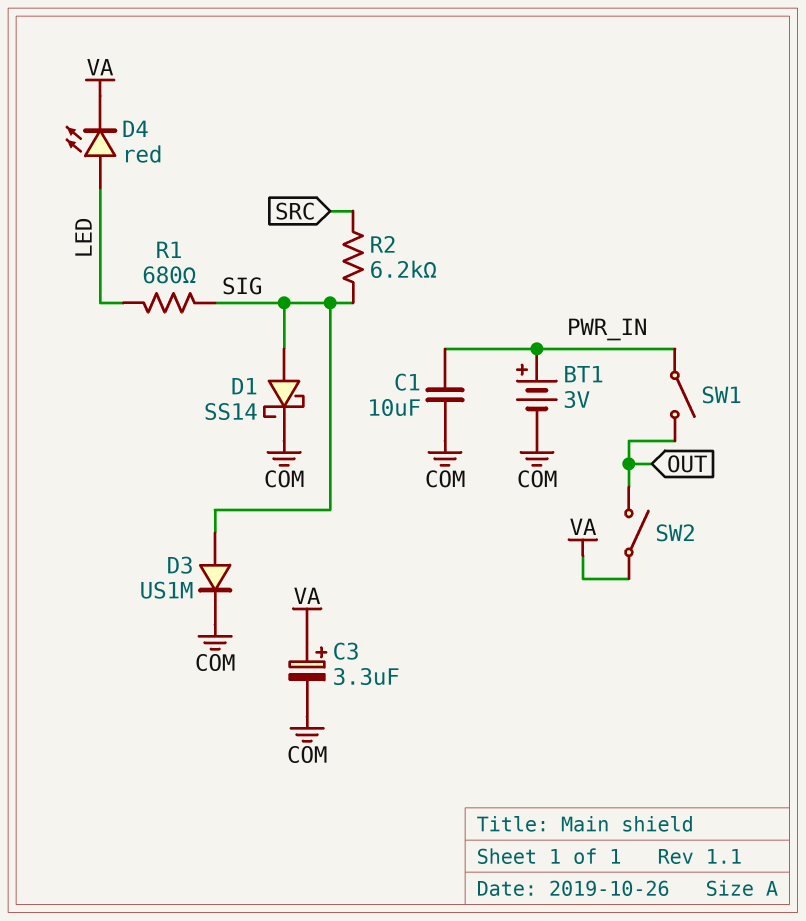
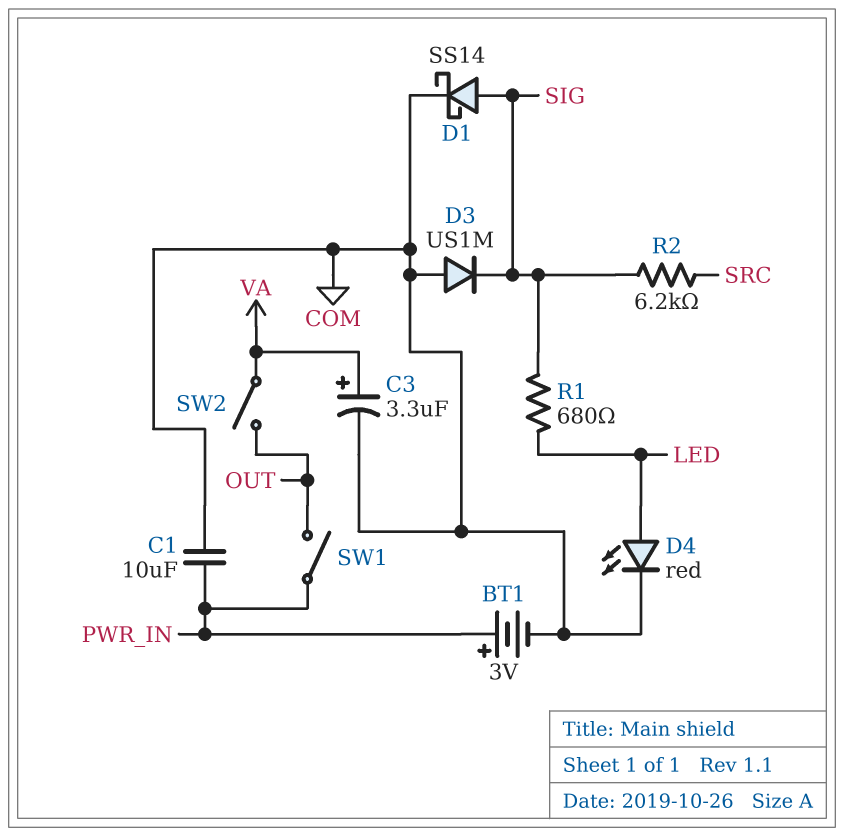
D3: diode US1M (A SIG, K COM) -> diode US1M (A COM, K SIG)
D4: LED red (A LED, K VA) -> LED red (A LED, K COM)

